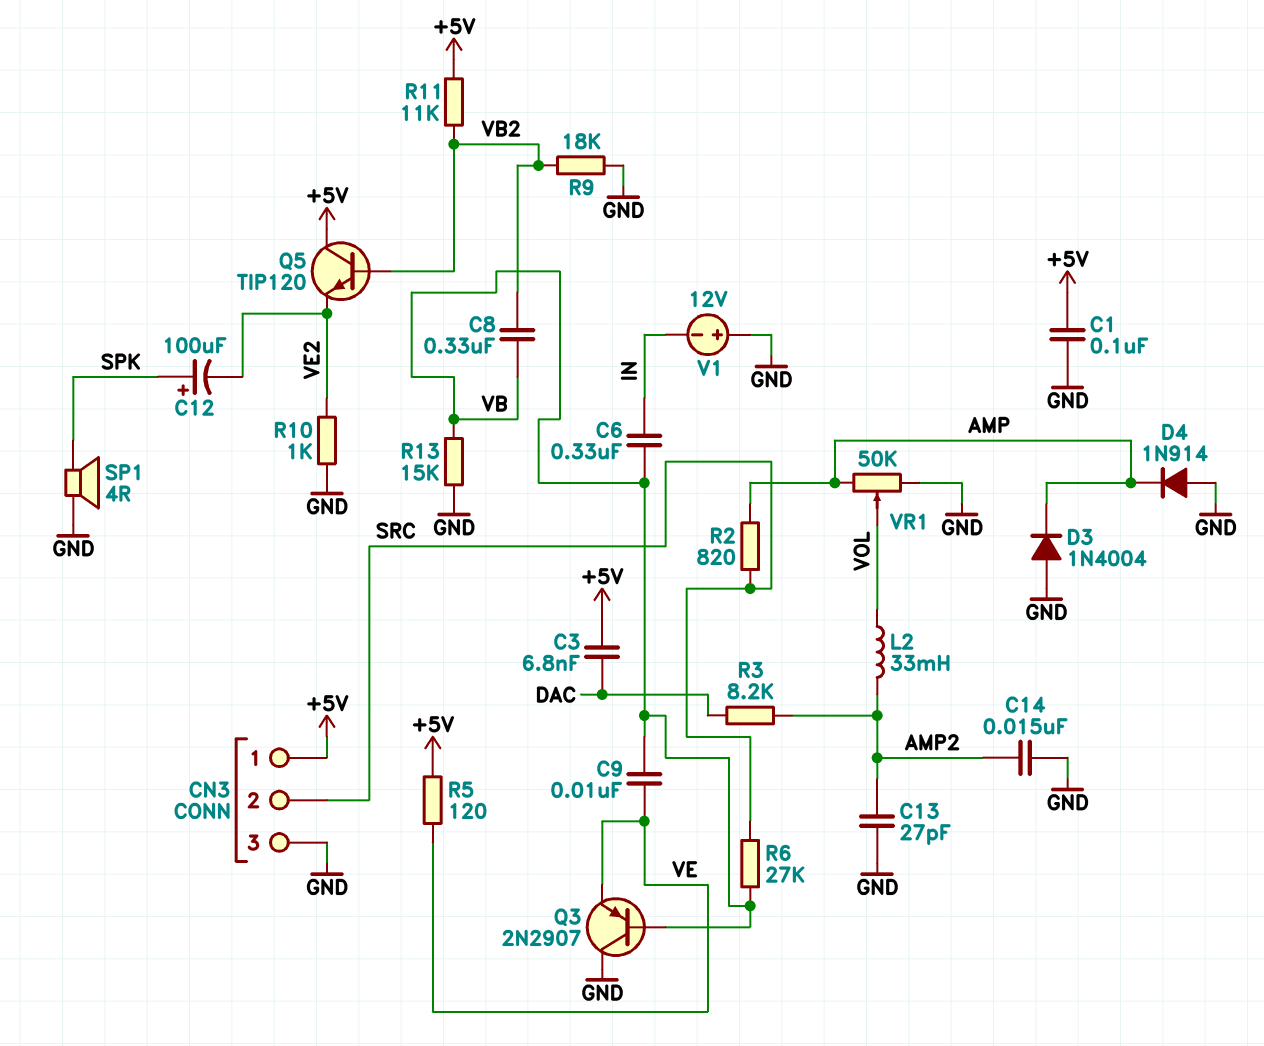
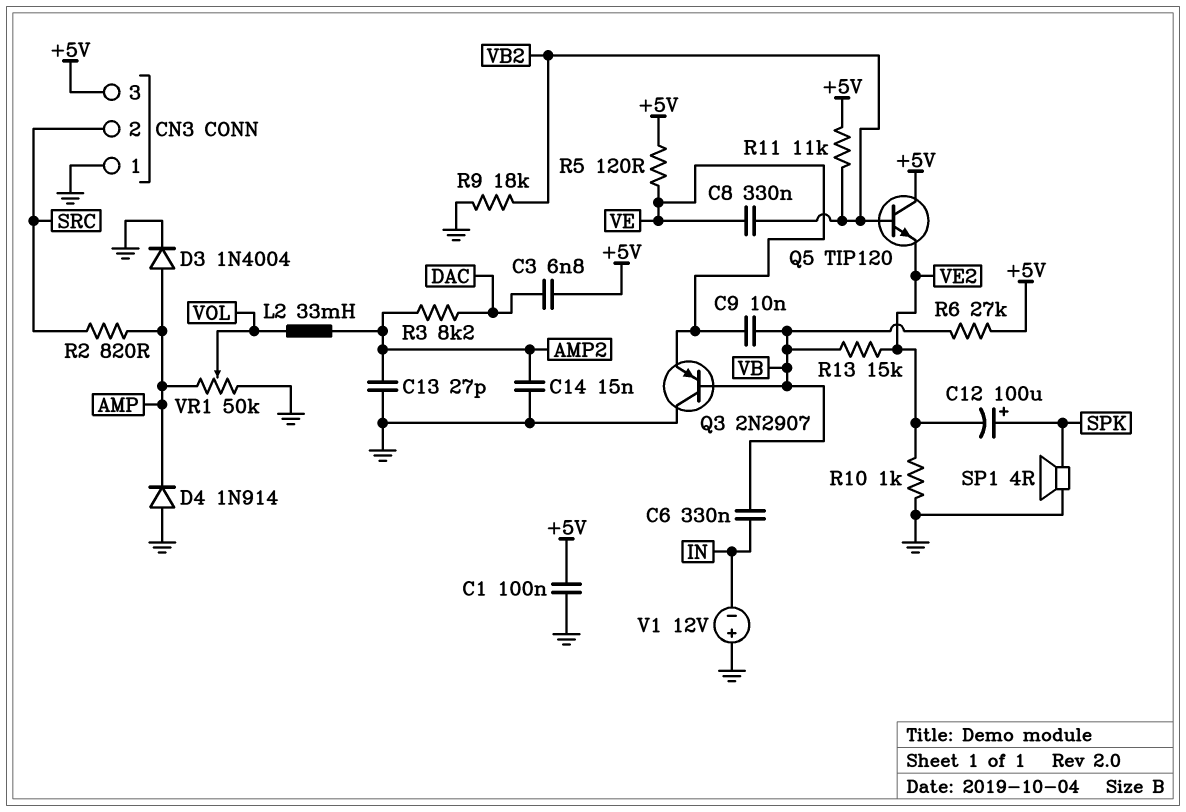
C8: 330nF (VB, VB2) -> 330nF (VB2, VE)
CN3 pin 1: +5V -> GND
CN3 pin 3: GND -> +5V
D3: diode 1N4004 (A GND, K AMP) -> diode 1N4004 (A AMP, K GND)
R6: 27k (SRC, VB) -> 27k (+5V, VB)
R13: 15k (GND, VB) -> 15k (VB, VE2)

